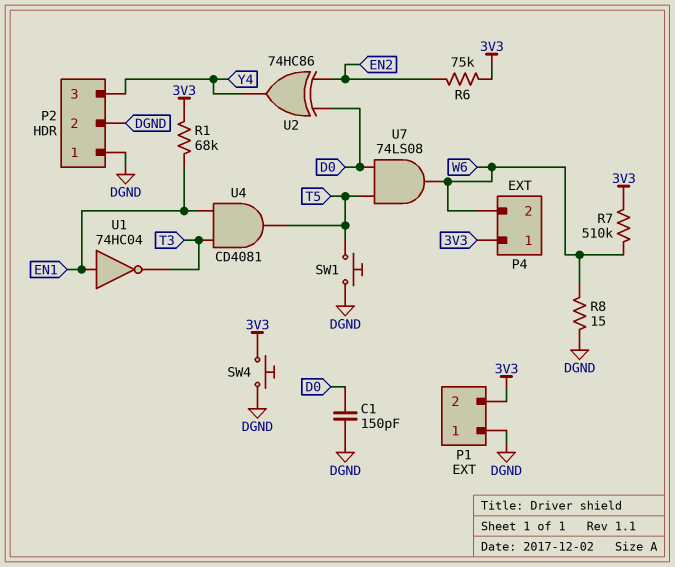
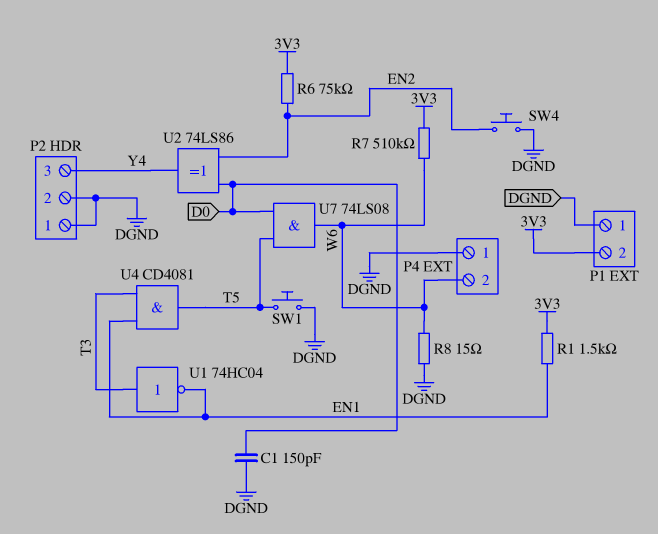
P4 pin 1: 3V3 -> DGND
R1: 68k (3V3, EN1) -> 1.5k (3V3, EN1)
SW4: button (3V3, DGND) -> button (DGND, EN2)
U1: NOT 74HC04 (in EN1, out T3) -> NOT 74HC04 (in T3, out EN1)
U2: XOR 74HC86 (in D0, in EN2, out Y4) -> XOR 74LS86 (in D0, in EN2, out Y4)

